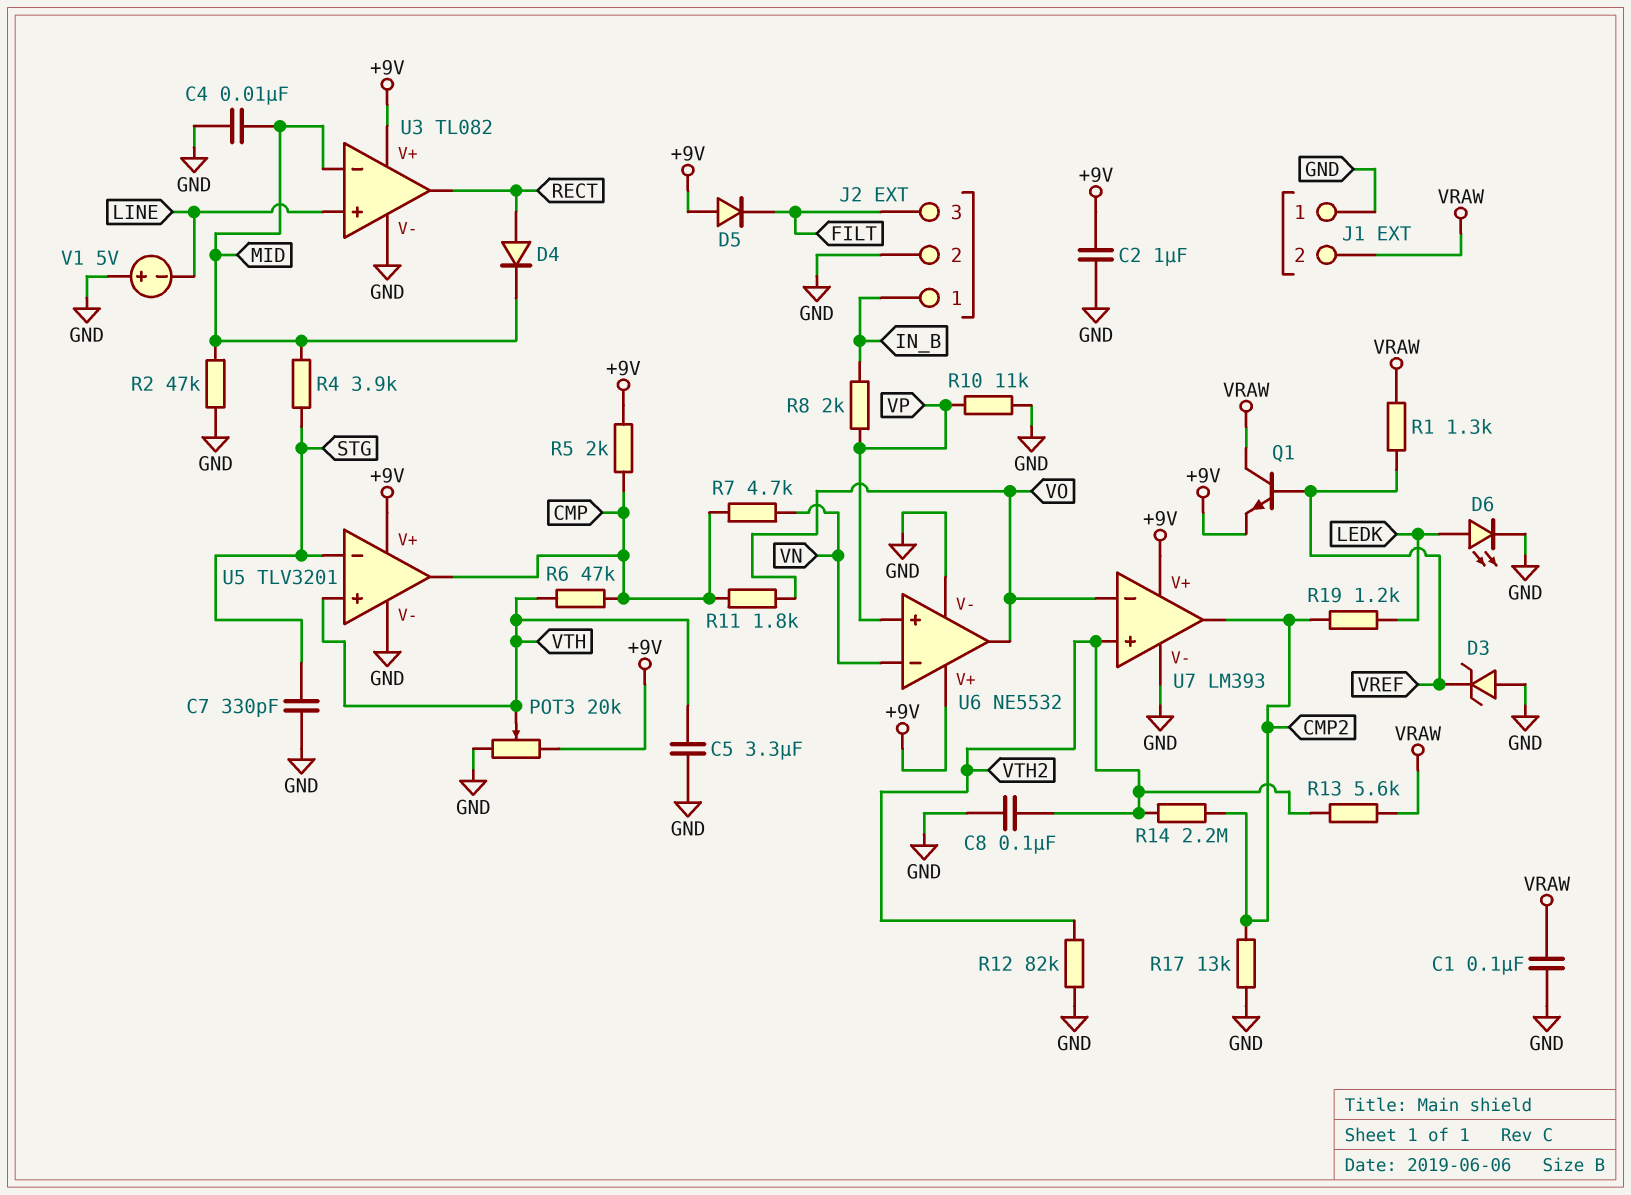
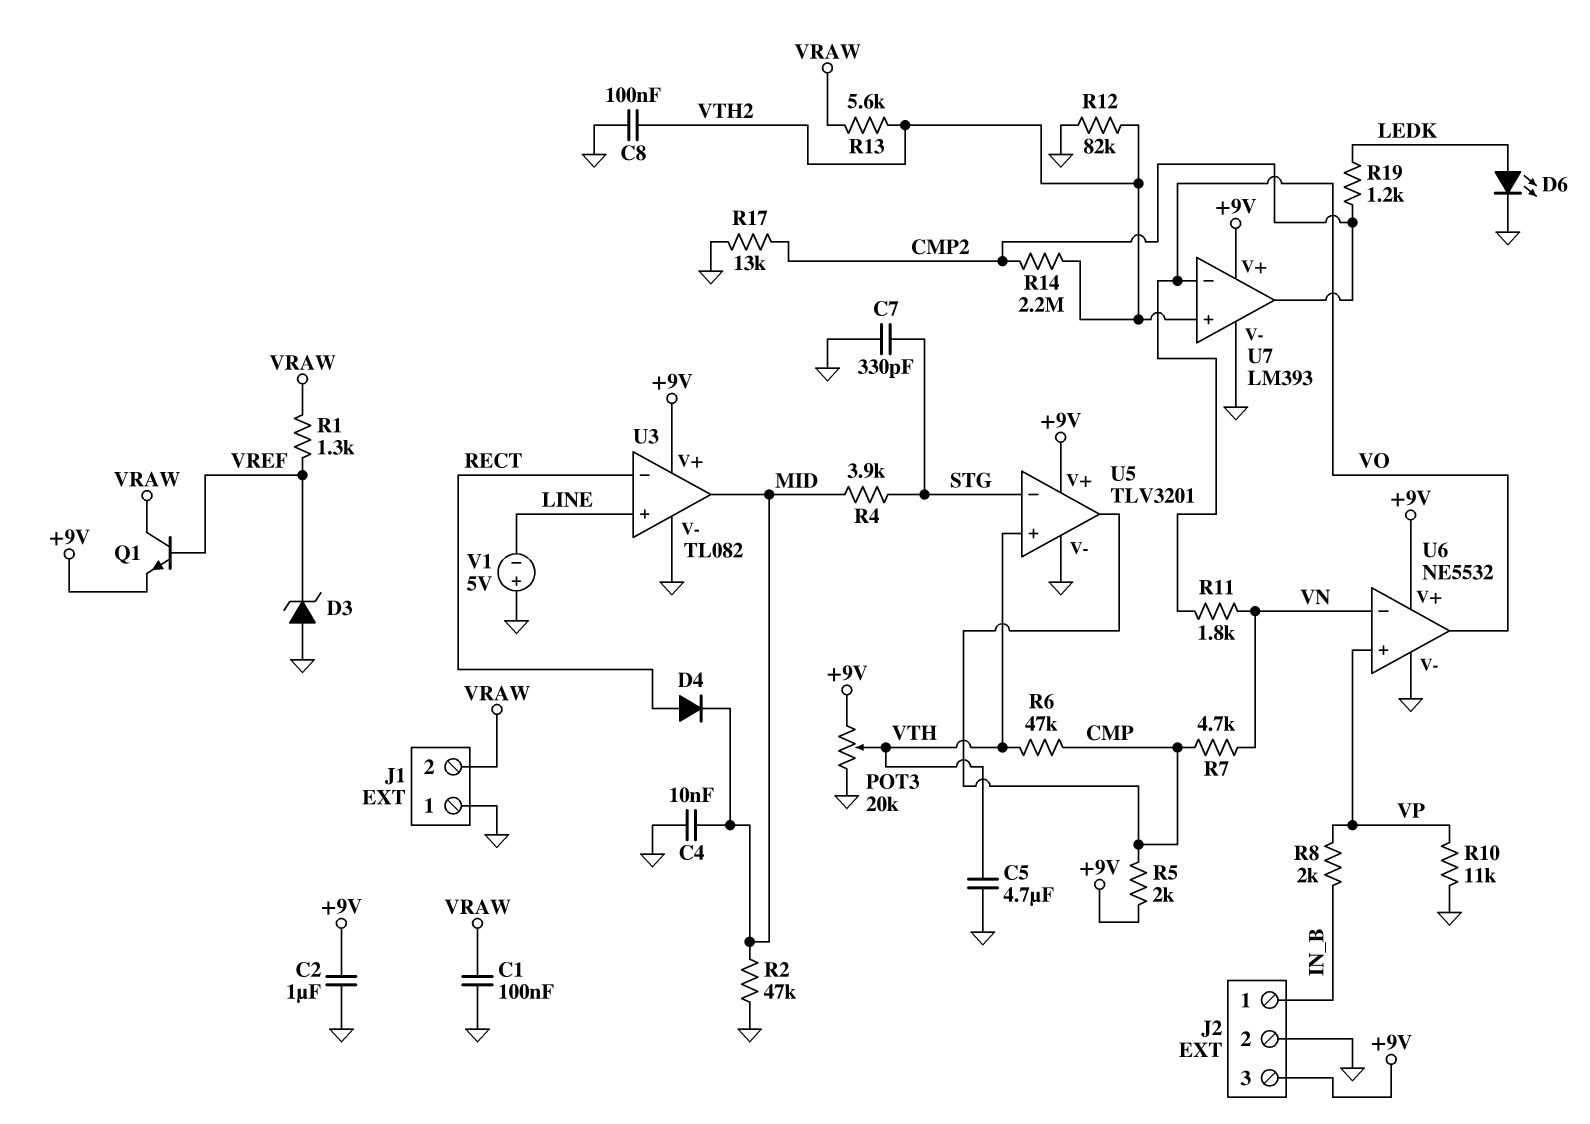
C5: 3.3uF (GND, VTH) -> 4.7uF (GND, VTH)
D5: diode (A +9V, K FILT) -> none
J2 pin 3: FILT -> +9V
R11: 1.8k (CMP, VO) -> 1.8k (VN, VO)
U3 pin in-: MID -> RECT
U3 pin out: RECT -> MID

